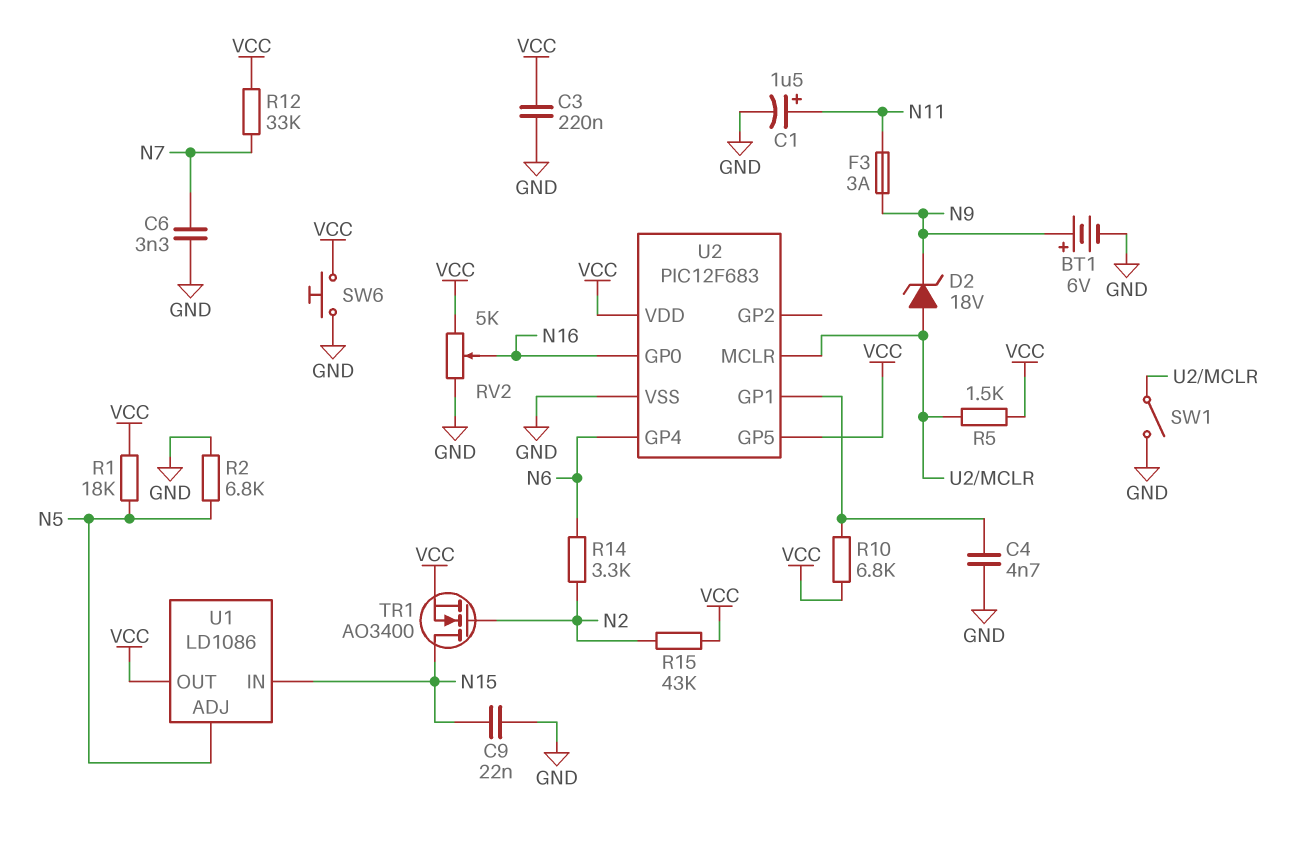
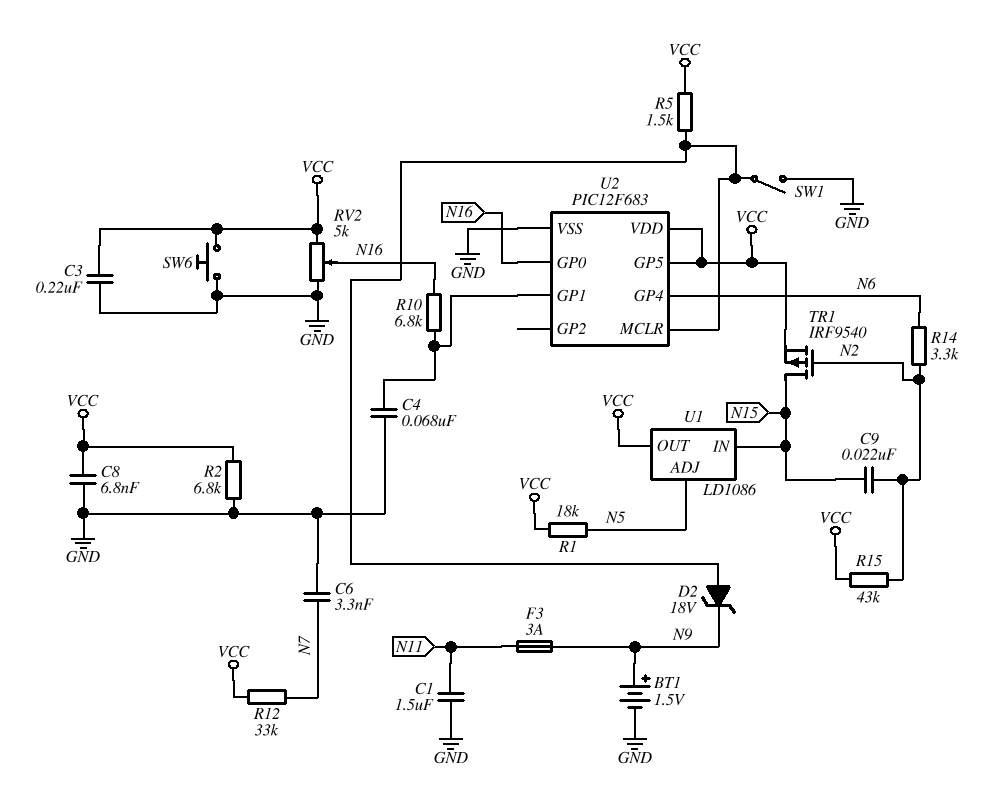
BT1: 6V (plus N9, minus GND) -> 1.5V (plus N9, minus GND)
C1: 1.5uF (plus N11, minus GND) -> 1.5uF (GND, N11)
C4: 4.7nF (GND, U2/GP1) -> 68nF (GND, U2/GP1)
C8: none -> 6.8nF (GND, VCC)
C9: 22nF (GND, N15) -> 22nF (N2, N15)
R2: 6.8k (GND, N5) -> 6.8k (GND, VCC)
R10: 6.8k (U2/GP1, VCC) -> 6.8k (N16, U2/GP1)
TR1: NMOS AO3400 (G N2, D N15, S VCC) -> PMOS IRF9540 (G N2, D N15, S VCC)

